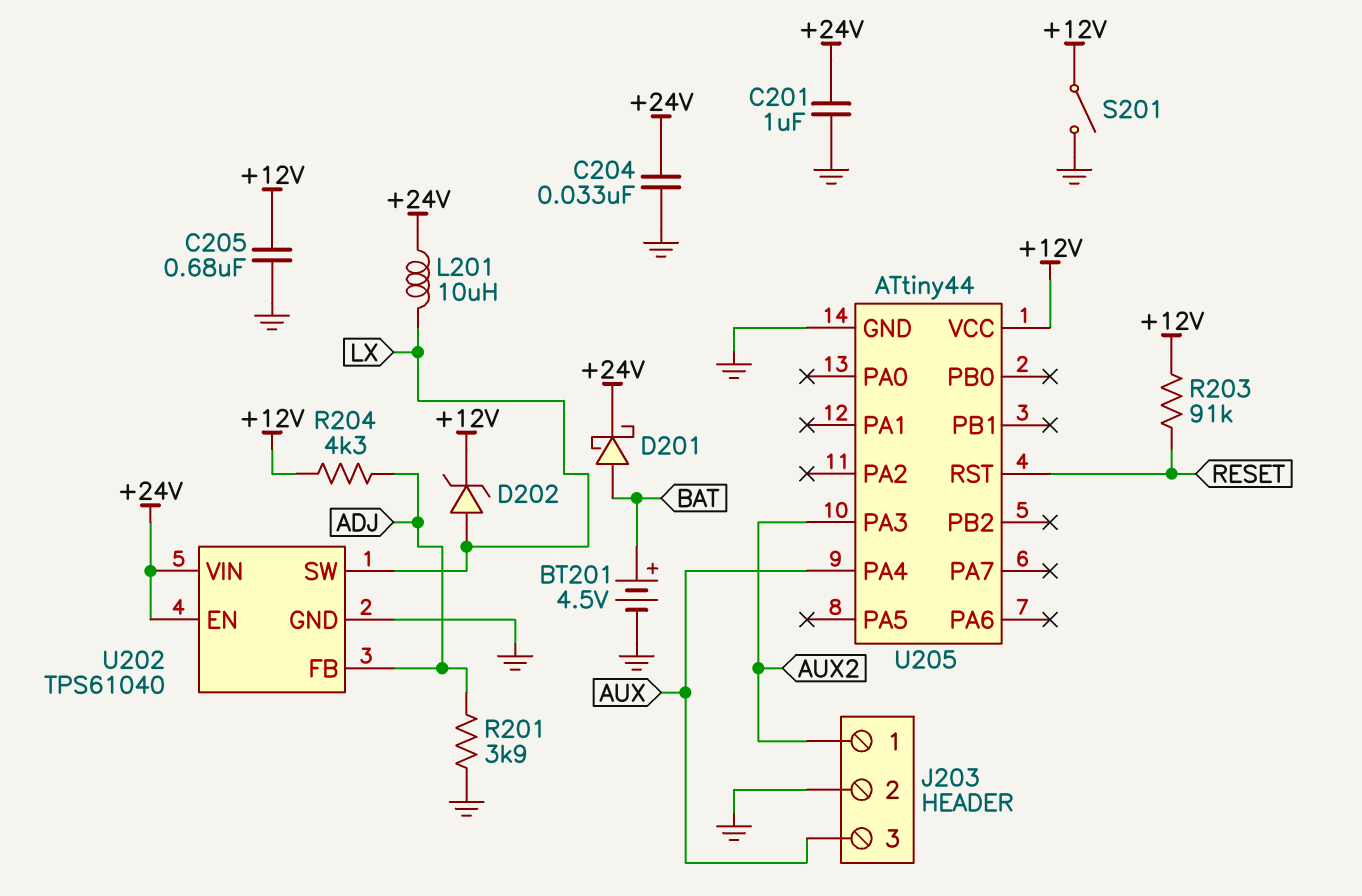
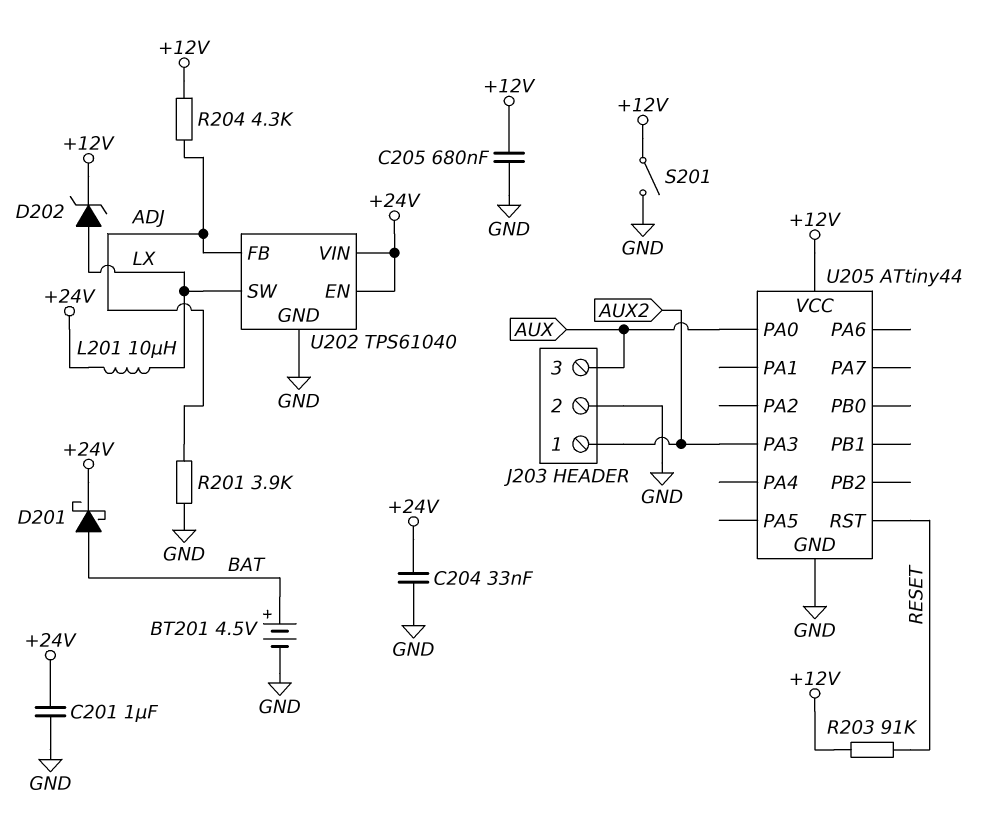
U205 pin PA0: none -> AUX
U205 pin PA4: AUX -> none

